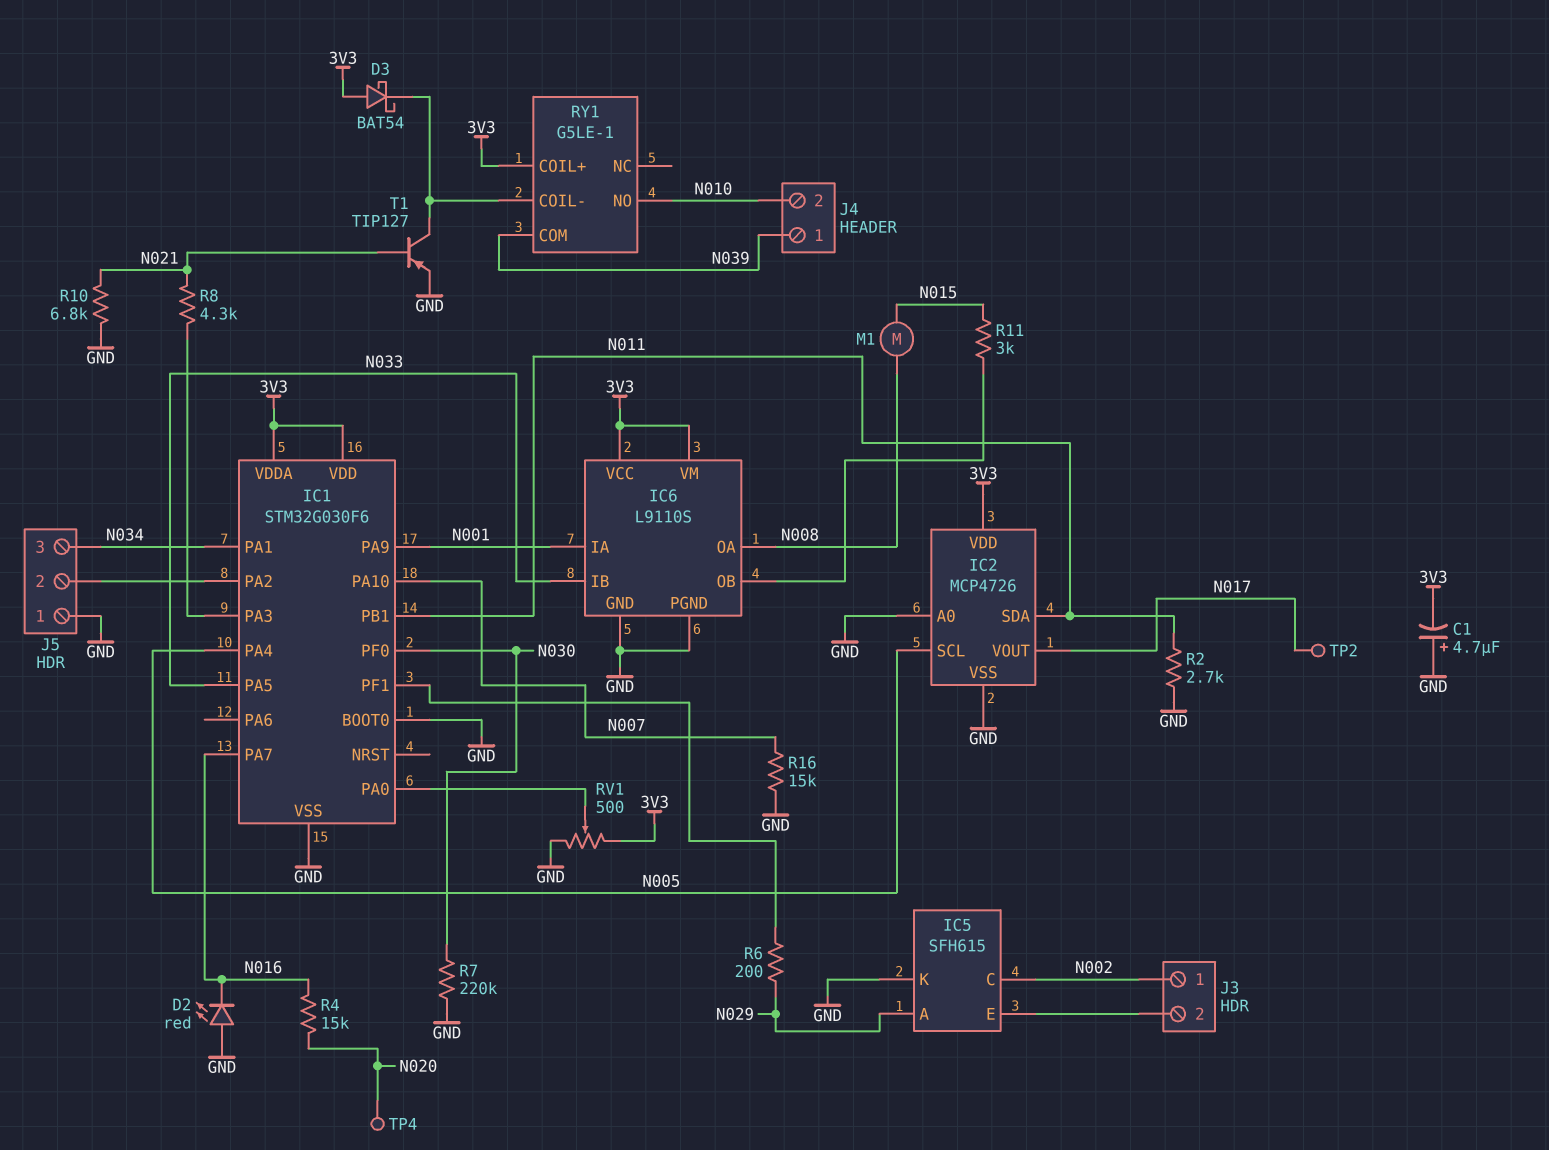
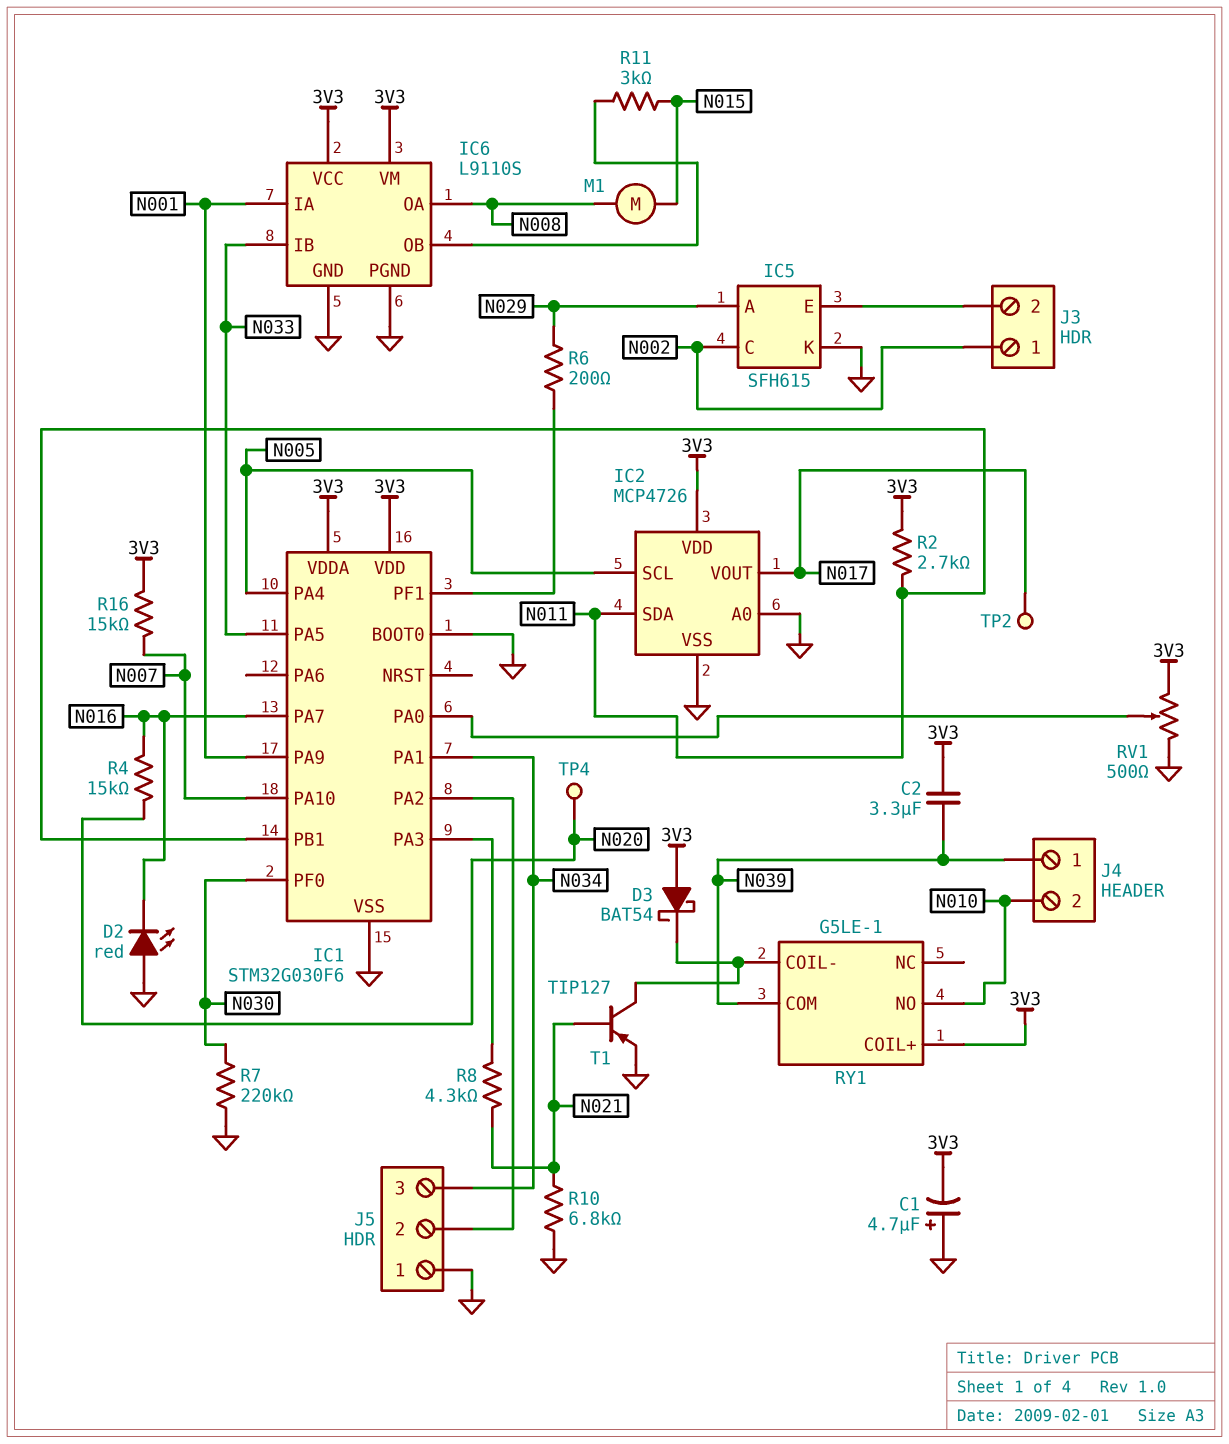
C2: none -> 3.3uF (3V3, N039)
R2: 2.7k (GND, N011) -> 2.7k (3V3, N011)
R16: 15k (GND, N007) -> 15k (3V3, N007)

